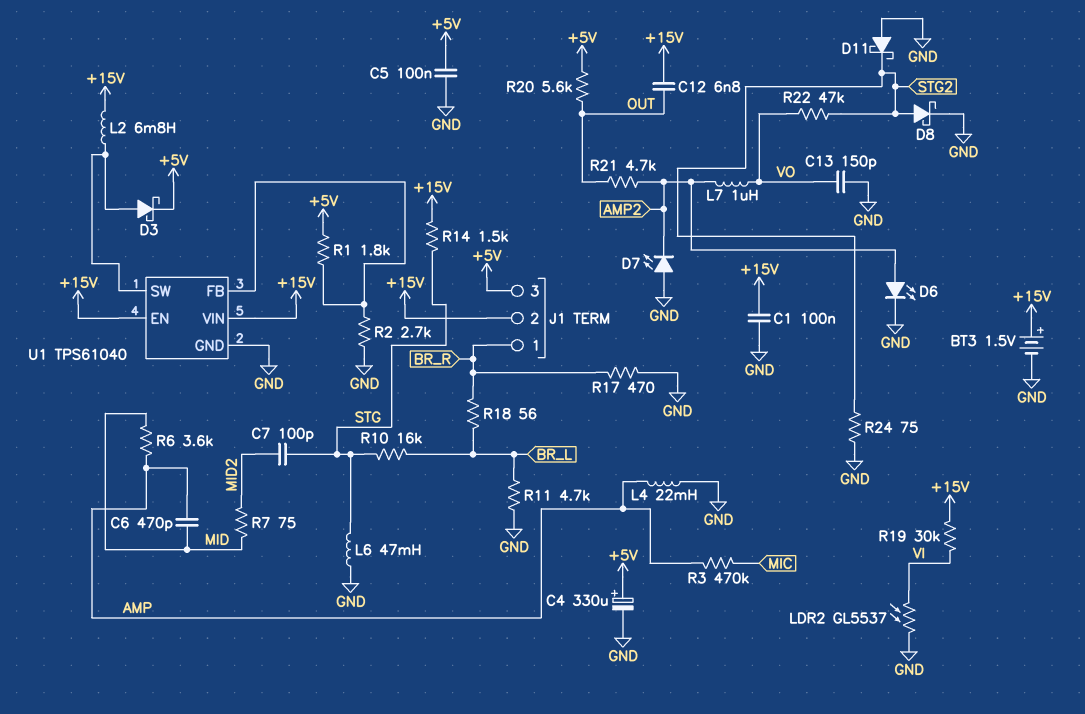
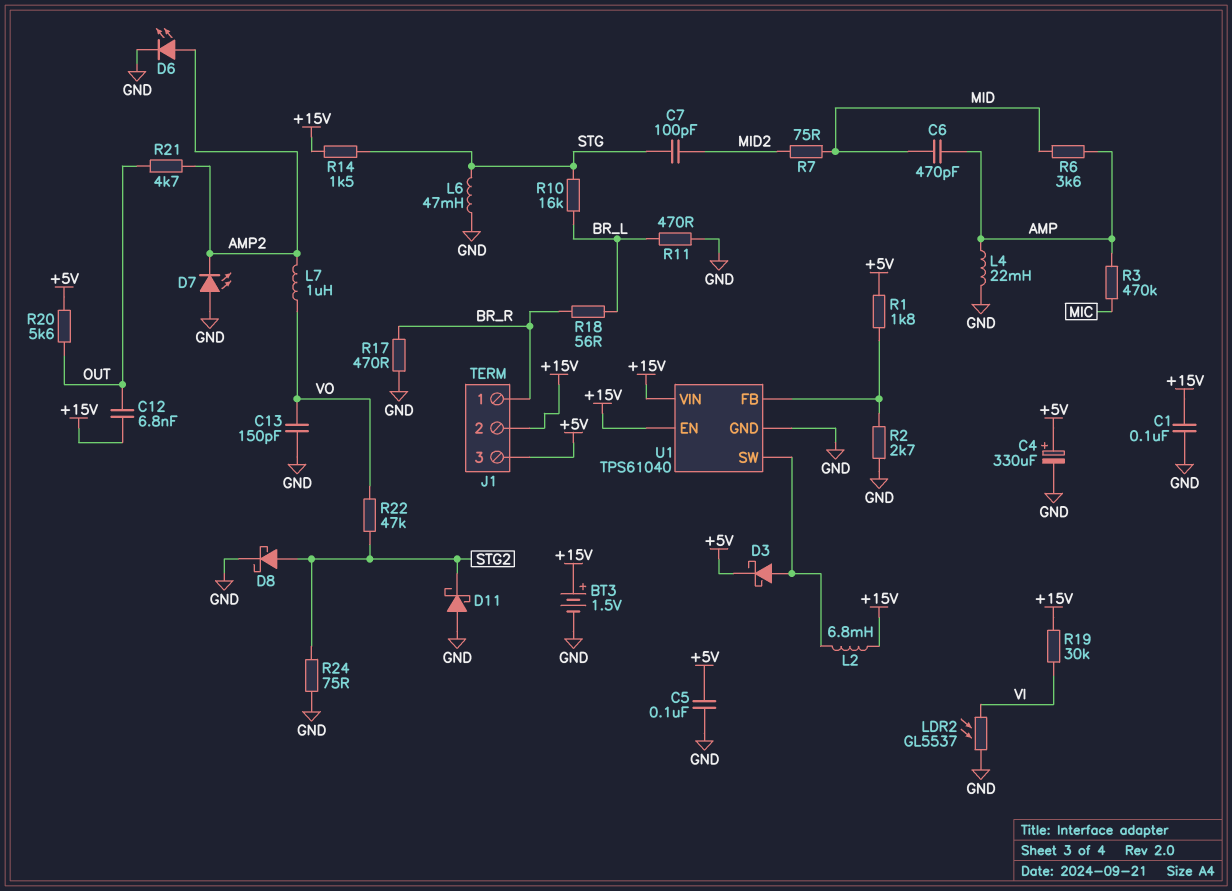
R11: 4.7k (BR_L, GND) -> 470 (BR_L, GND)

